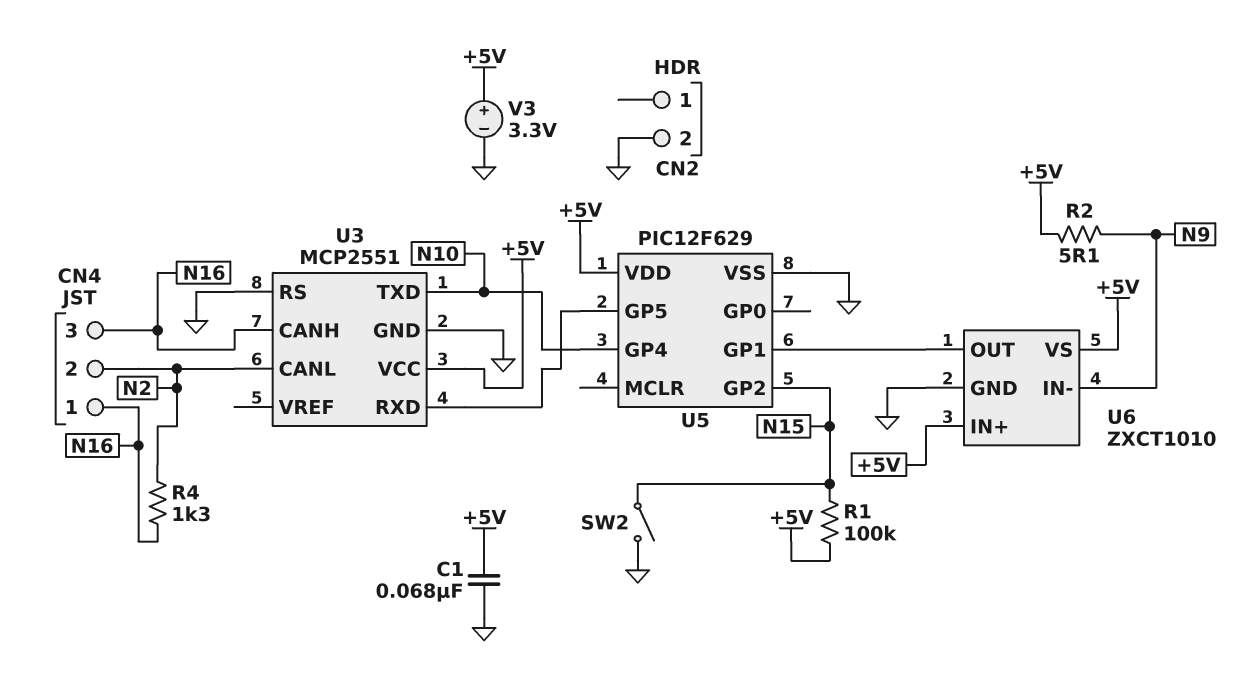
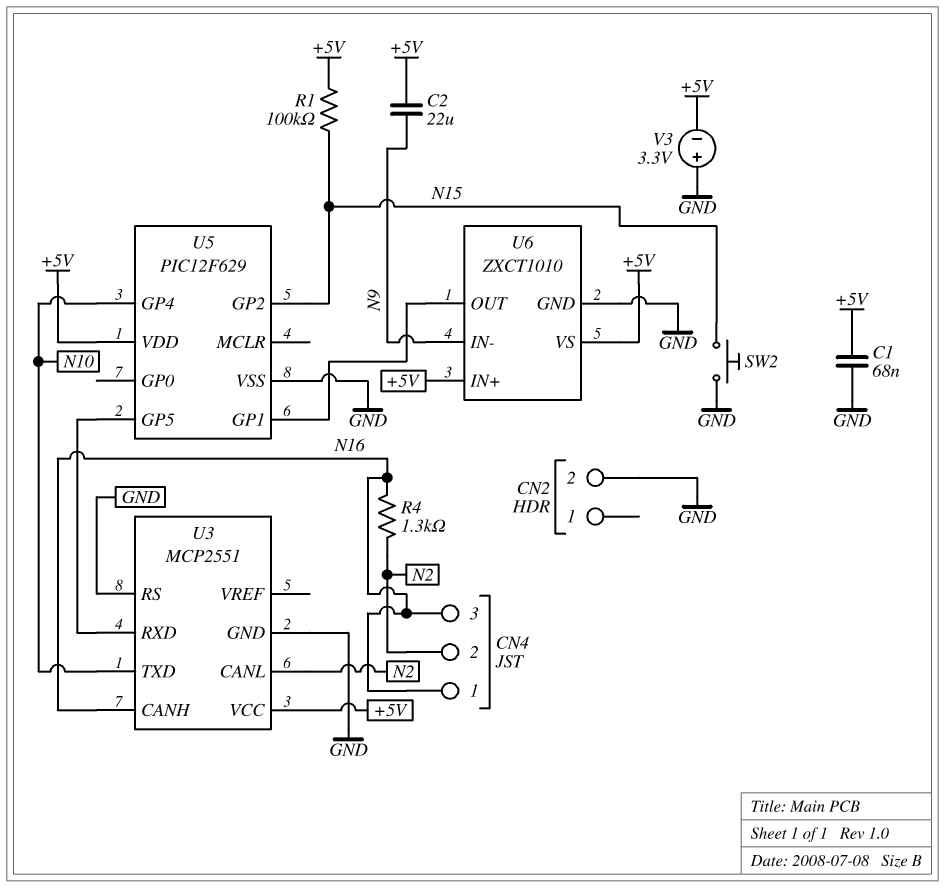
C2: none -> 22uF (+5V, N9)
R2: 5.1 (+5V, N9) -> none
SW2: switch (GND, N15) -> button (GND, N15)
V3: 3.3V (plus +5V, minus GND) -> 3.3V (plus GND, minus +5V)

